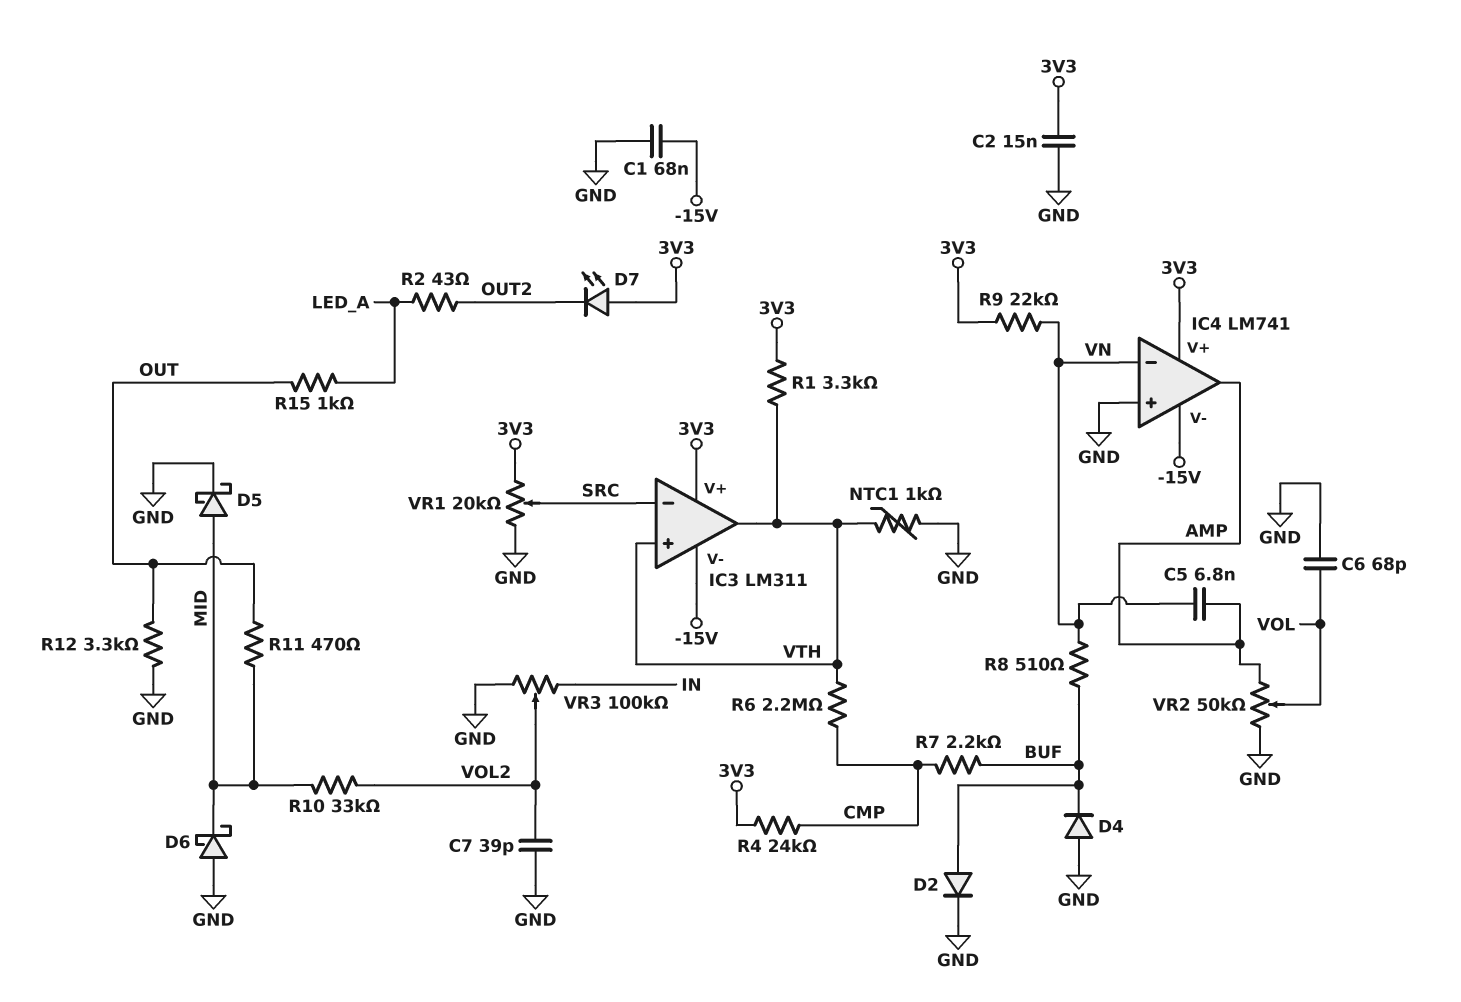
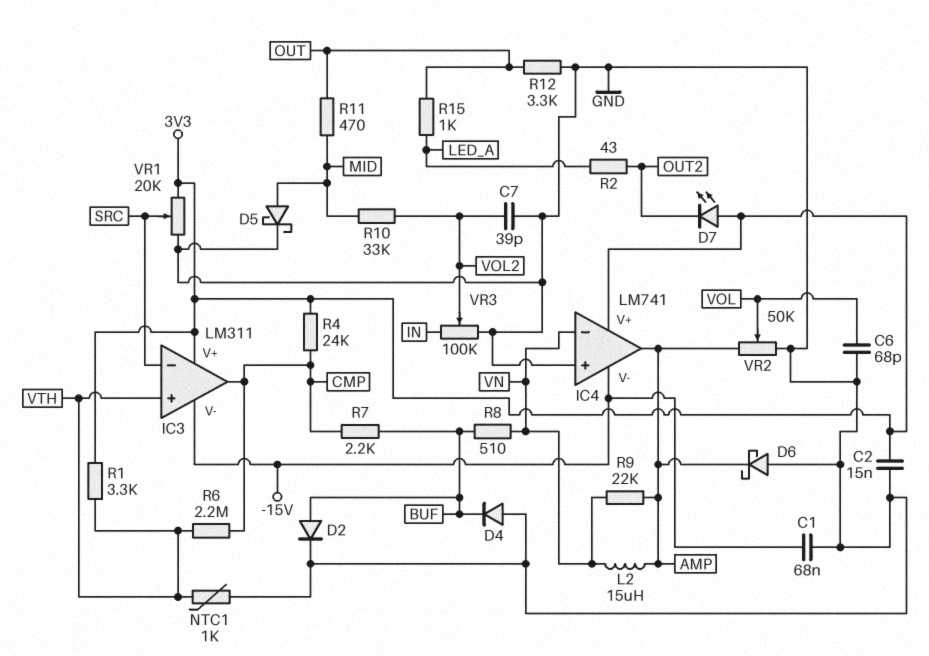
C5: 6.8nF (AMP, VN) -> none
D6: schottky (A GND, K MID) -> schottky (A GND, K AMP)
IC3 pin out: VTH -> CMP
L2: none -> 15uH (AMP, VN)
R9: 22k (3V3, VN) -> 22k (AMP, VN)

